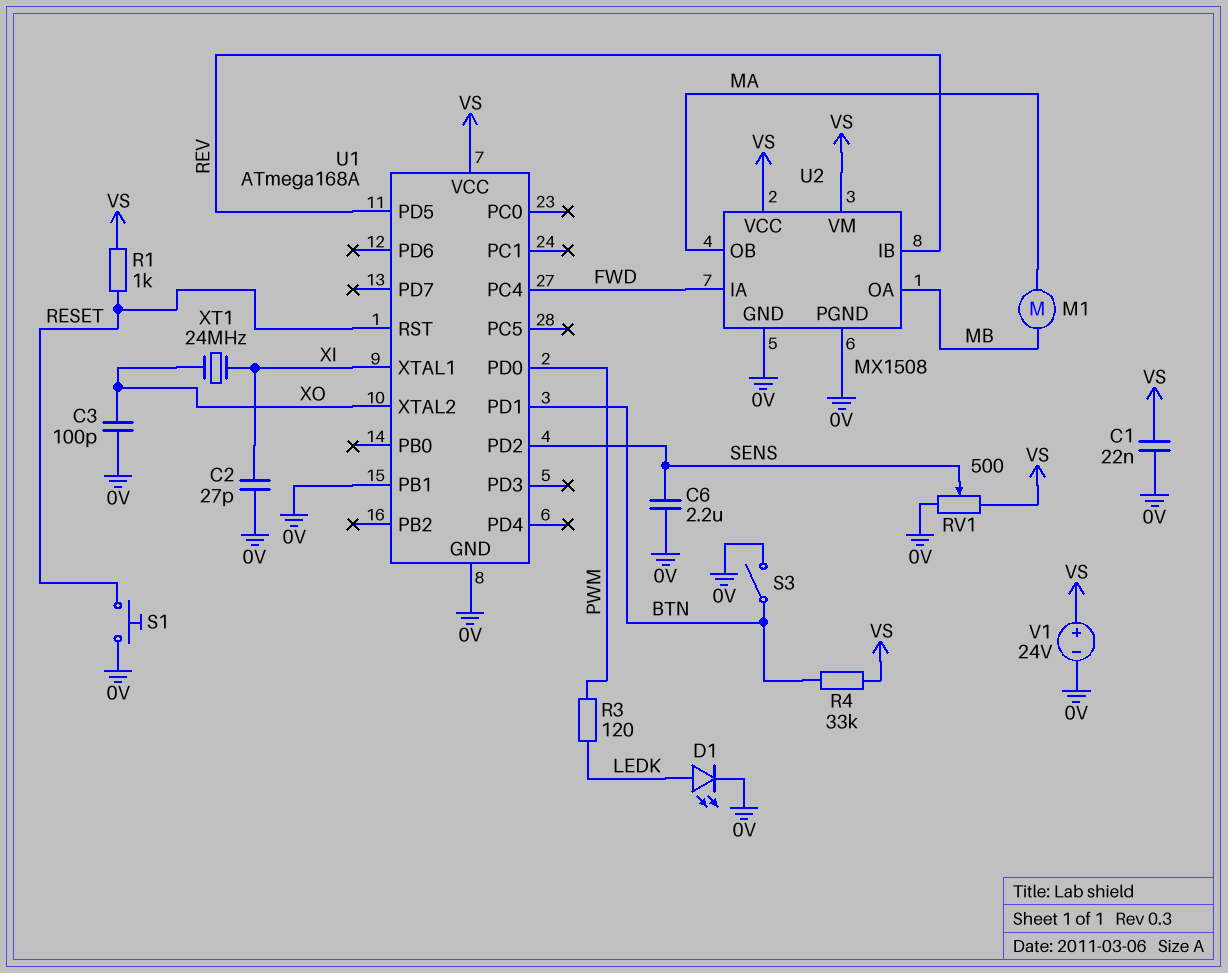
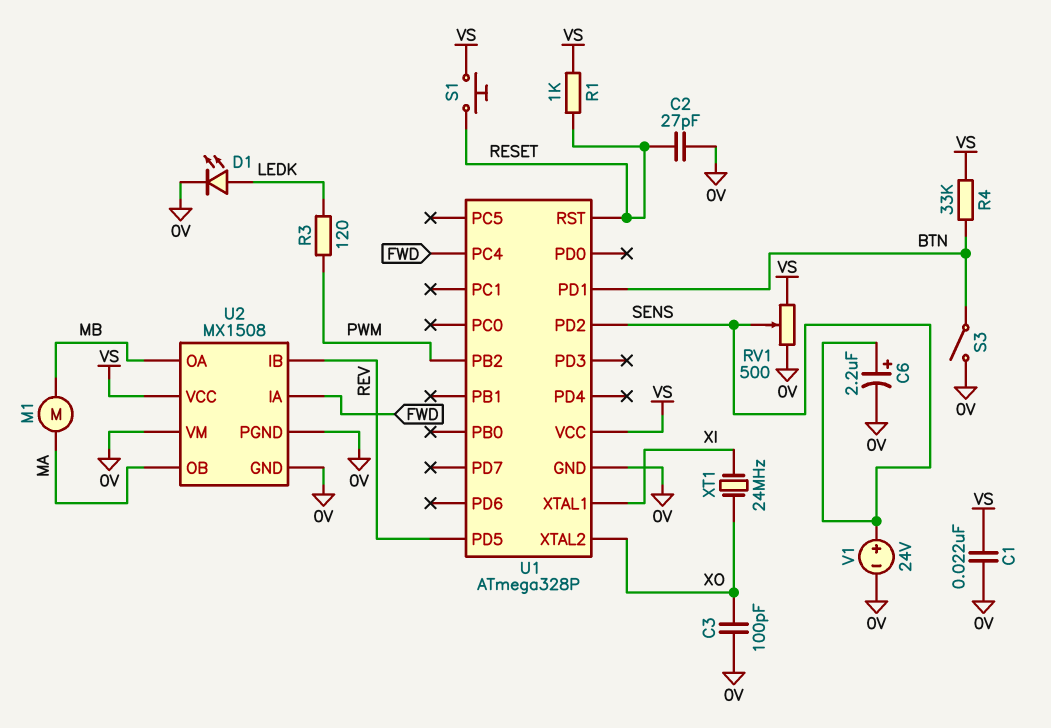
C2: 27pF (0V, XI) -> 27pF (0V, RESET)
C6: 2.2uF (0V, SENS) -> 2.2uF (plus SENS, minus 0V)
S1: button (0V, RESET) -> button (RESET, VS)
U1: ATmega168A -> ATmega328P
U1 pin PB1: 0V -> none
U1 pin PB2: none -> PWM
U1 pin PD0: PWM -> none
U2 pin VM: VS -> 0V
V1: 24V (plus VS, minus 0V) -> 24V (plus SENS, minus 0V)

